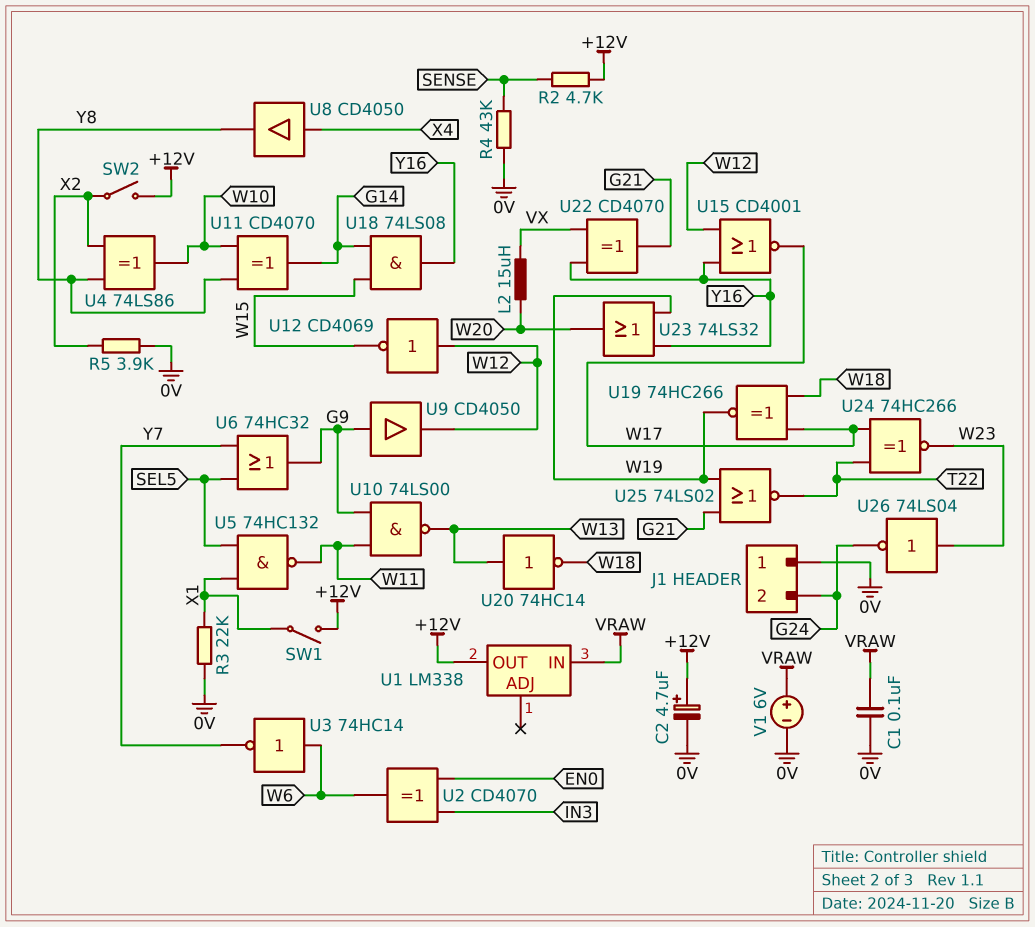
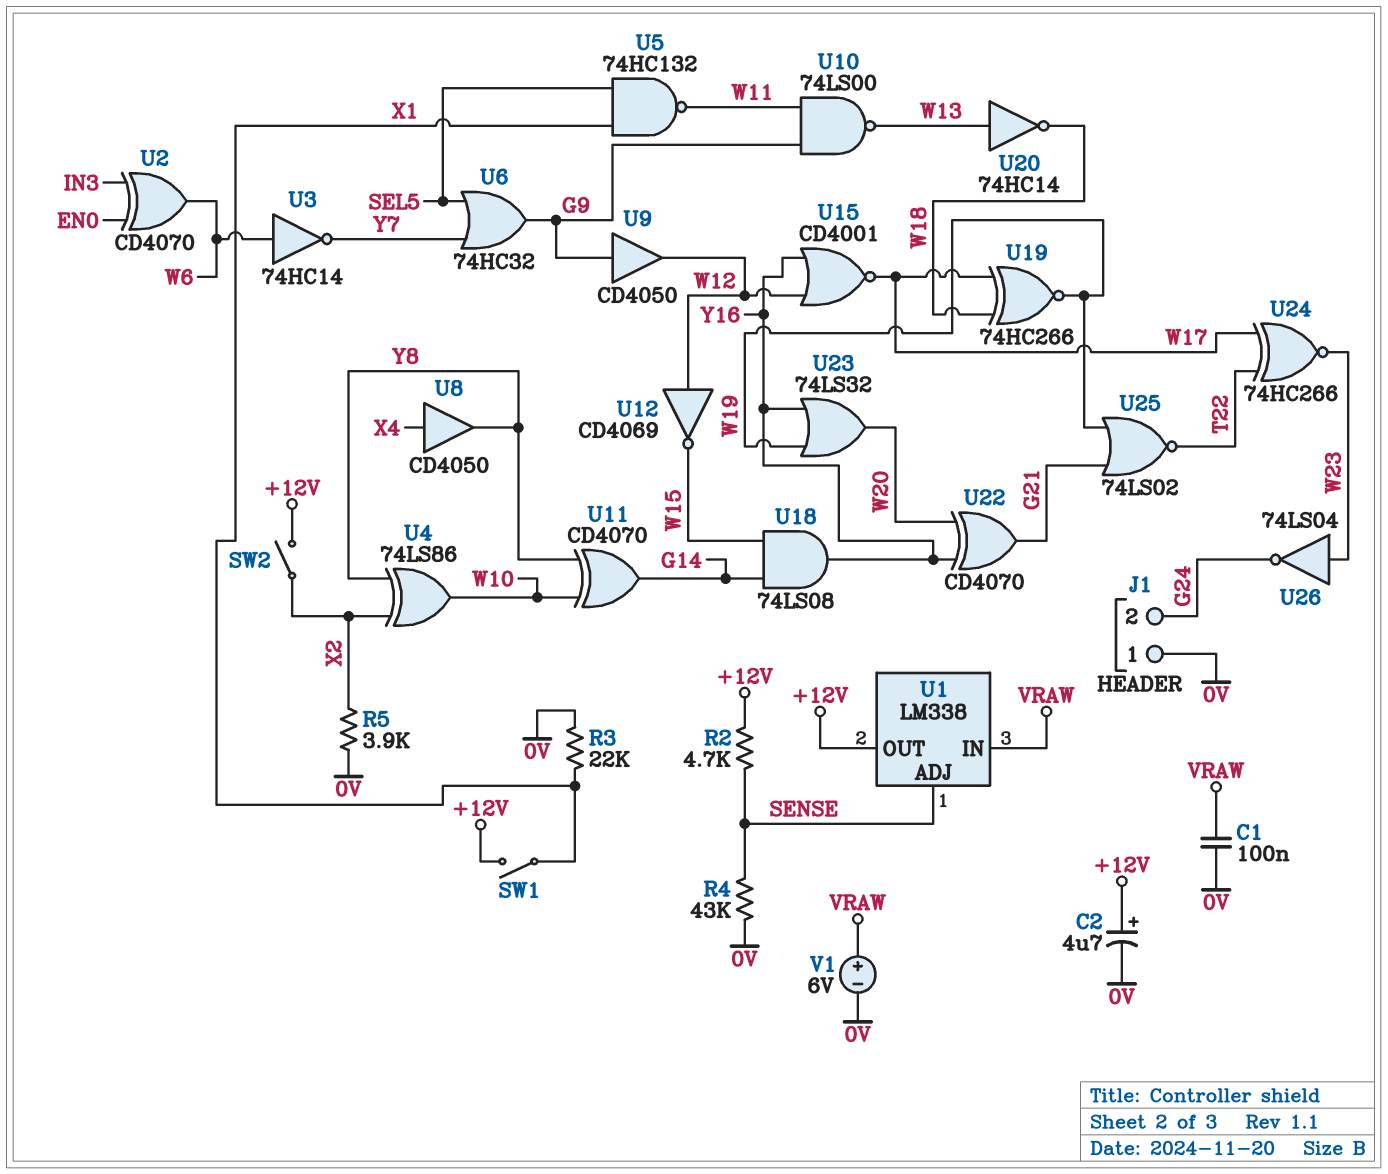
L2: 15uH (VX, W20) -> none
U1 pin ADJ: none -> SENSE
U22: XOR CD4070 (in VX, in Y16, out G21) -> XOR CD4070 (in W20, in Y16, out G21)

